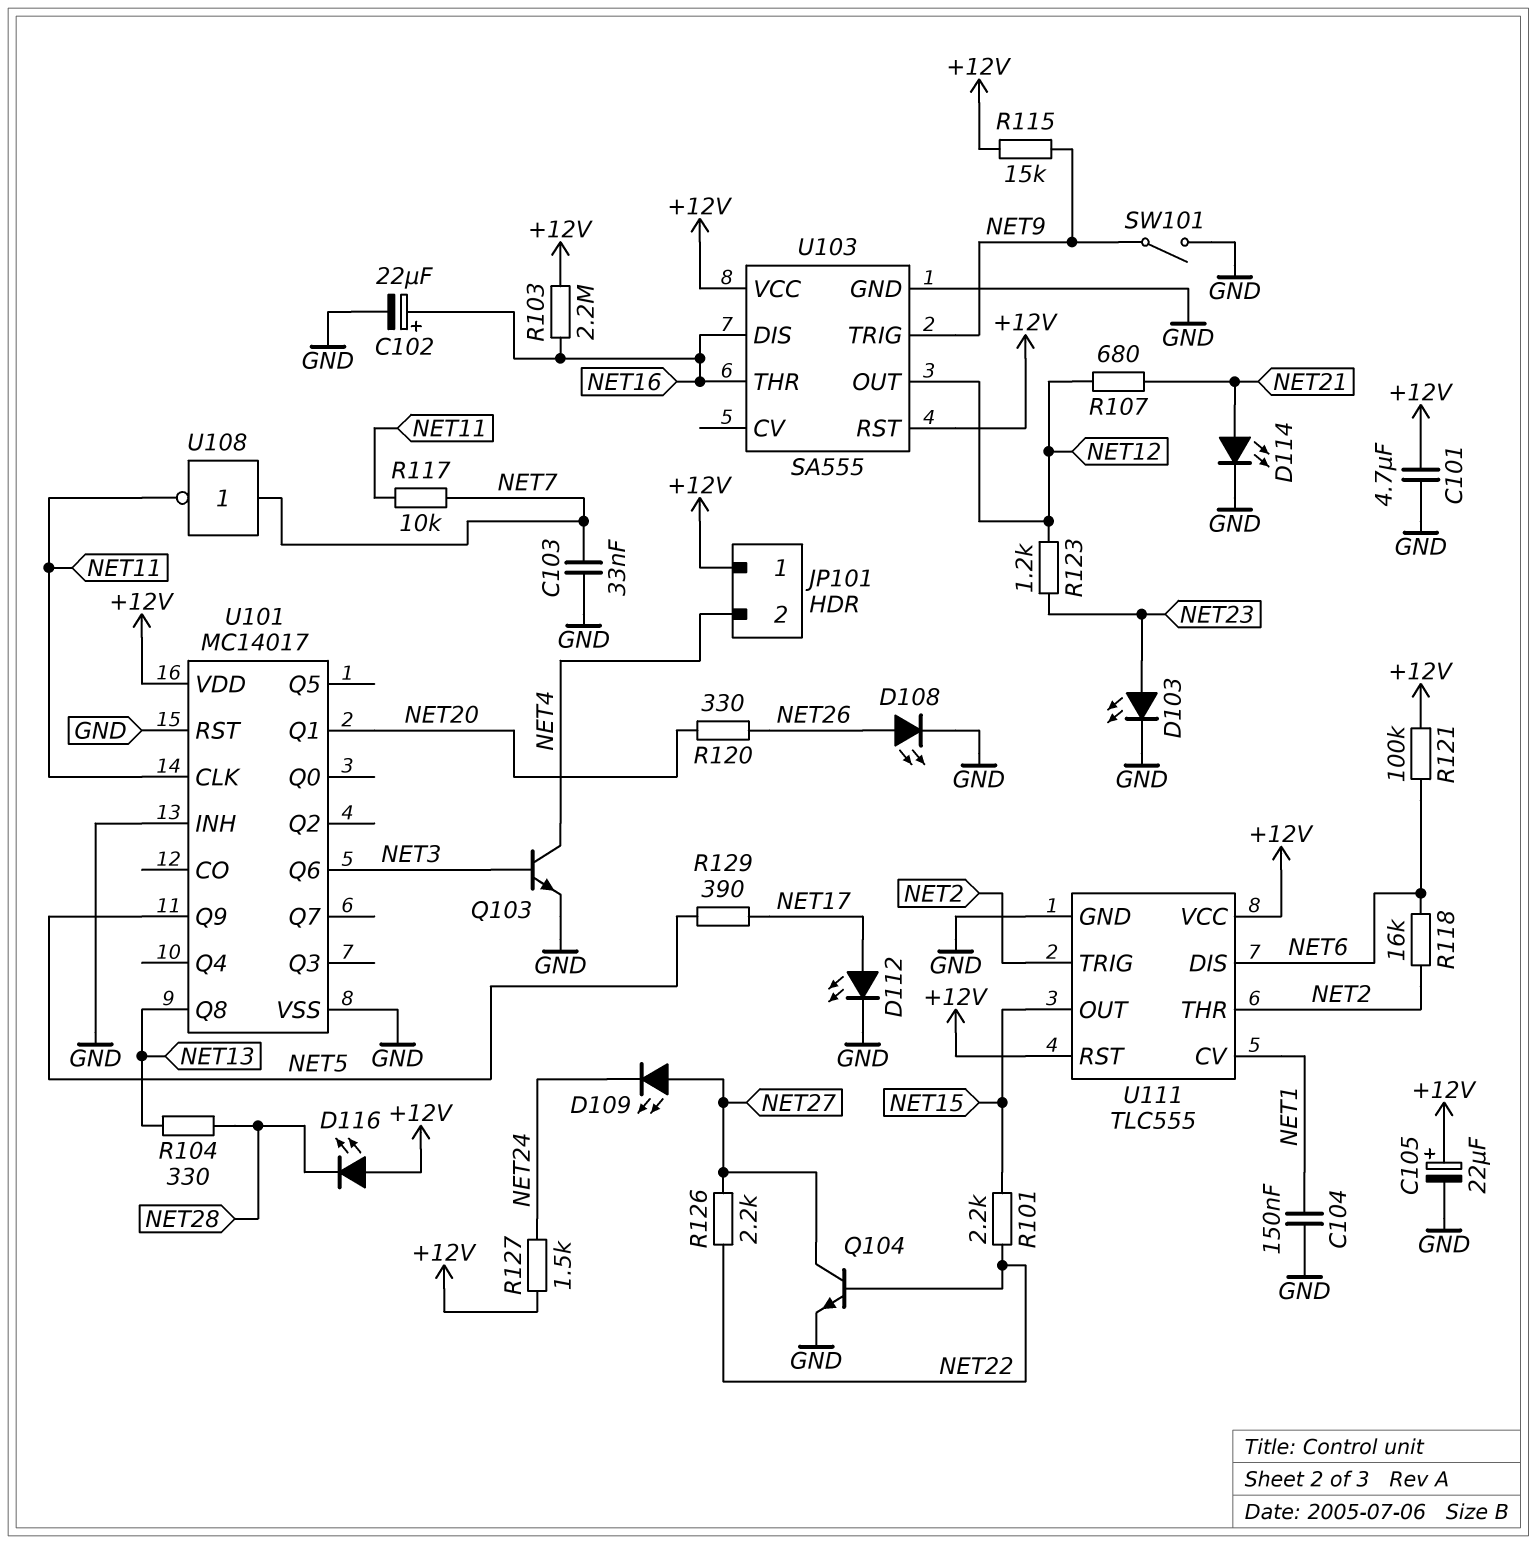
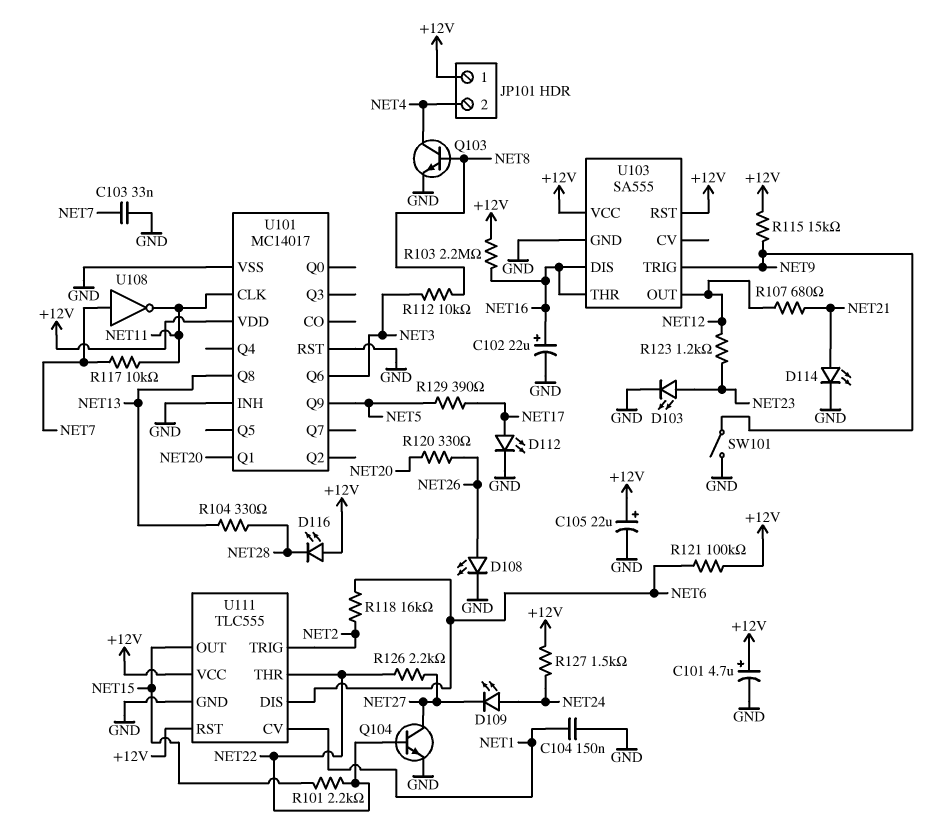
C101: 4.7uF (+12V, GND) -> 4.7uF (plus +12V, minus GND)
D109: LED (A NET27, K NET24) -> LED (A NET24, K NET27)
Q103: NPN (B NET3, C NET4, E GND) -> NPN (B NET8, C NET4, E GND)
R112: none -> 10k (NET3, NET8)
U111 pin THR: NET2 -> NET22

